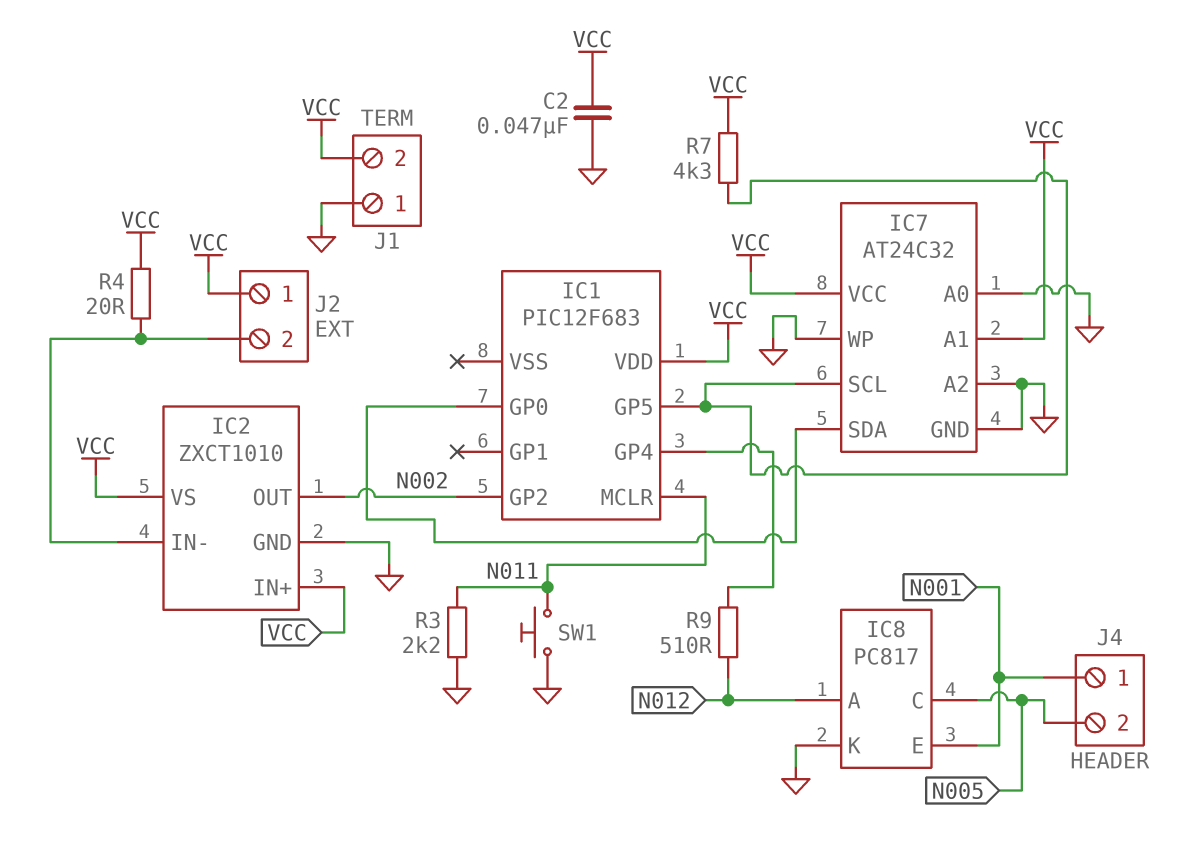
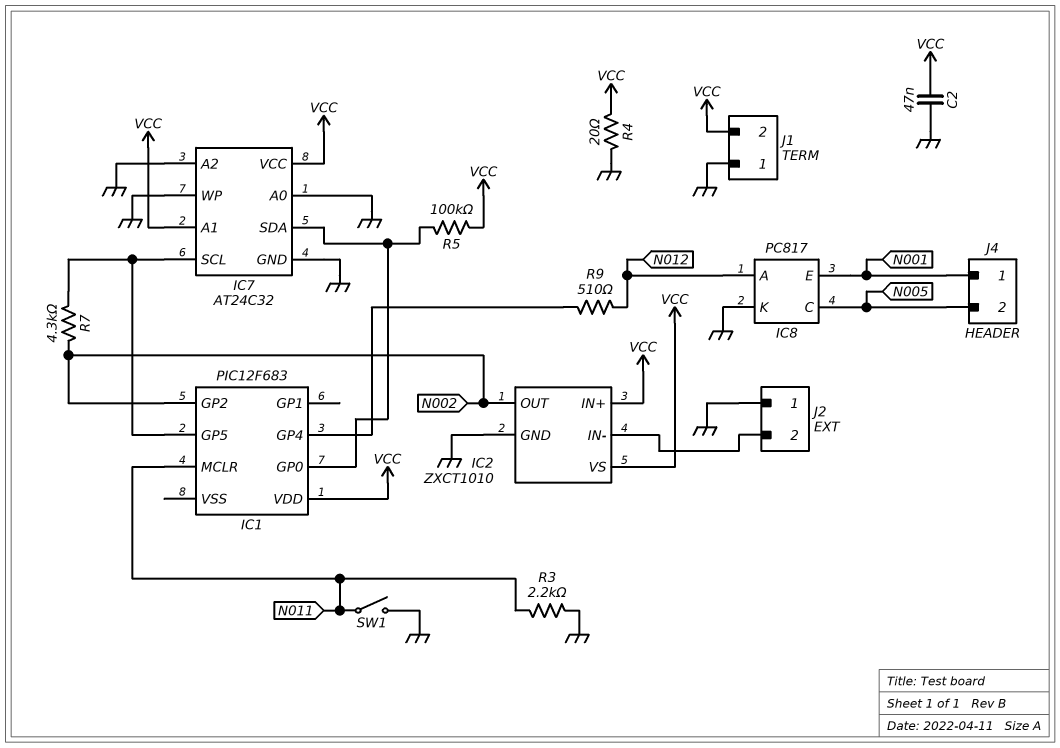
J2 pin 1: VCC -> GND
R4: 20 (IC2/IN-, VCC) -> 20 (GND, VCC)
R5: none -> 100k (IC1/GP0, VCC)
R7: 4.3k (IC1/GP5, VCC) -> 4.3k (IC1/GP5, N002)
SW1: button (GND, N011) -> switch (GND, N011)

